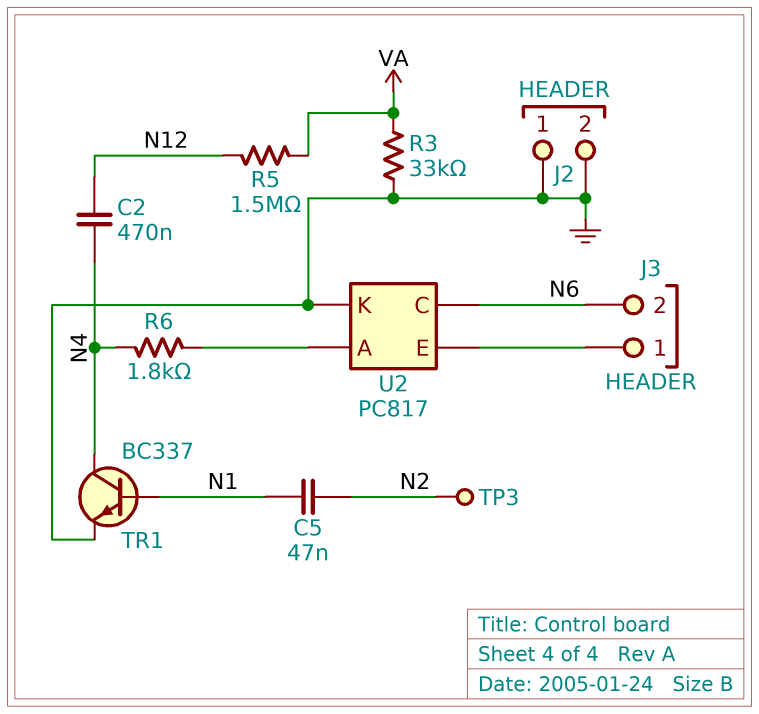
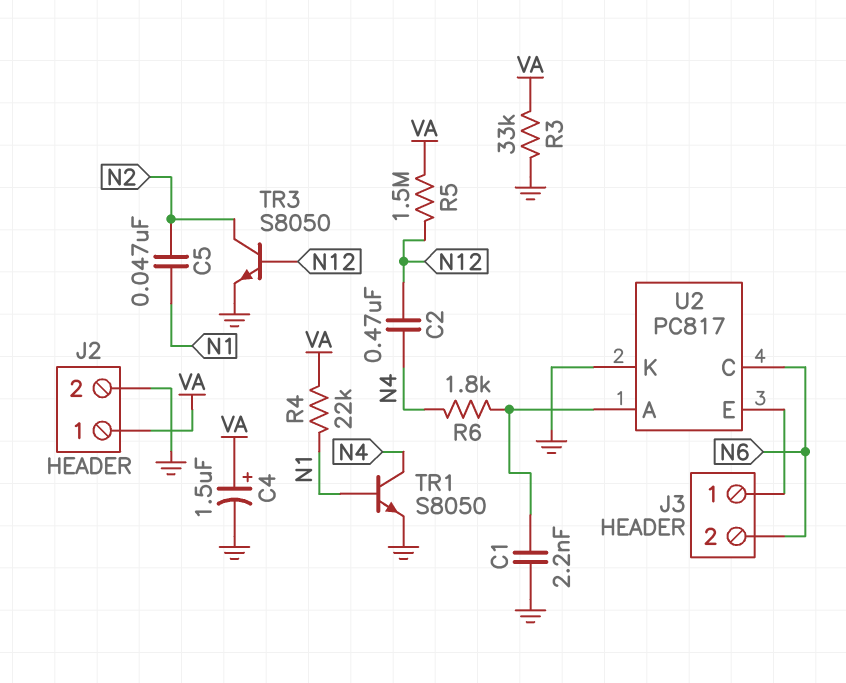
C1: none -> 2.2nF (GND, U2/A)
C4: none -> 1.5uF (plus VA, minus GND)
J2 pin 1: GND -> VA
R4: none -> 22k (N1, VA)
TP3: test point (N2) -> none
TR1: NPN BC337 (B N1, C N4, E GND) -> NPN S8050 (B N1, C N4, E GND)
TR3: none -> NPN S8050 (B N12, C N2, E GND)

